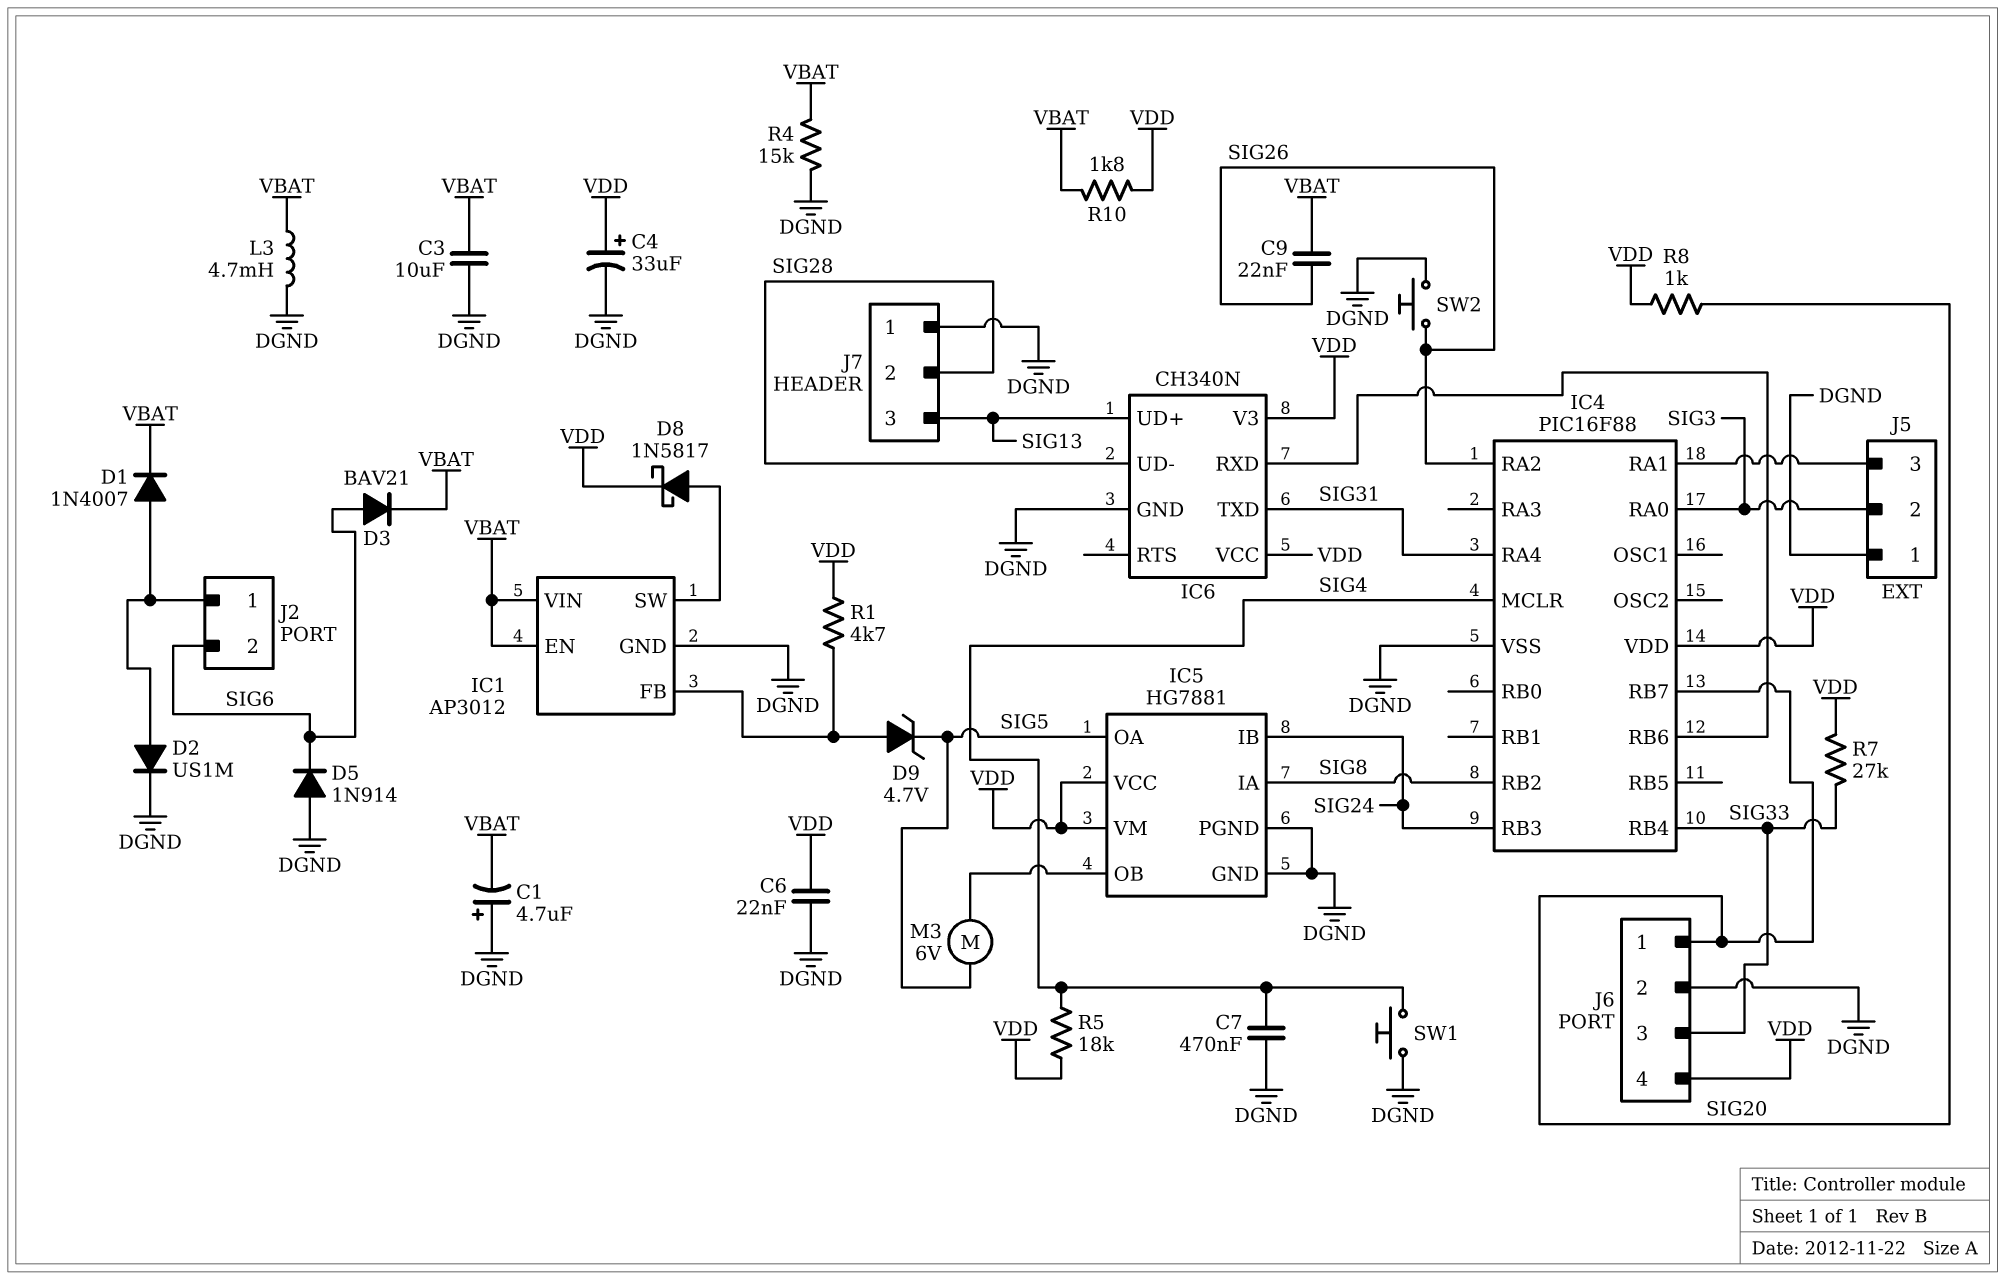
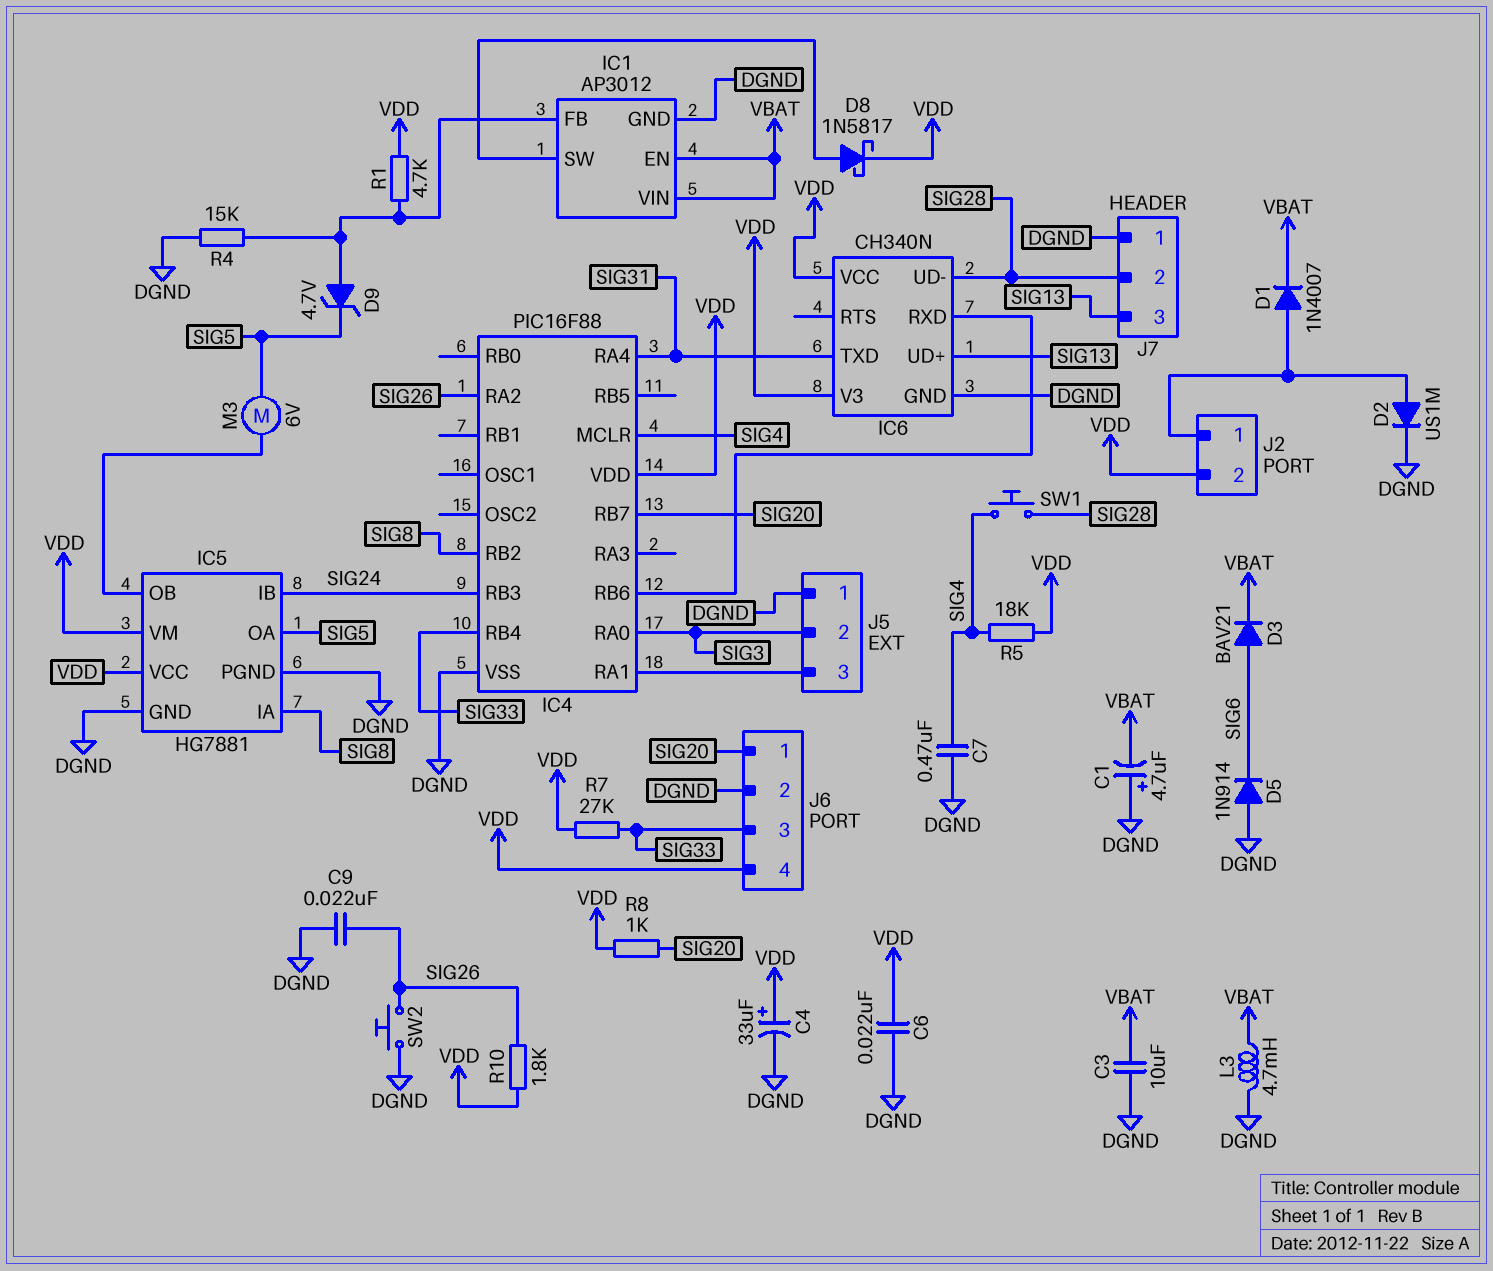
C9: 22nF (SIG26, VBAT) -> 22nF (DGND, SIG26)
J2 pin 2: SIG6 -> VDD
R4: 15k (DGND, VBAT) -> 15k (DGND, IC1/FB)
R10: 1.8k (VBAT, VDD) -> 1.8k (SIG26, VDD)
SW1: button (DGND, SIG4) -> button (SIG4, SIG28)

